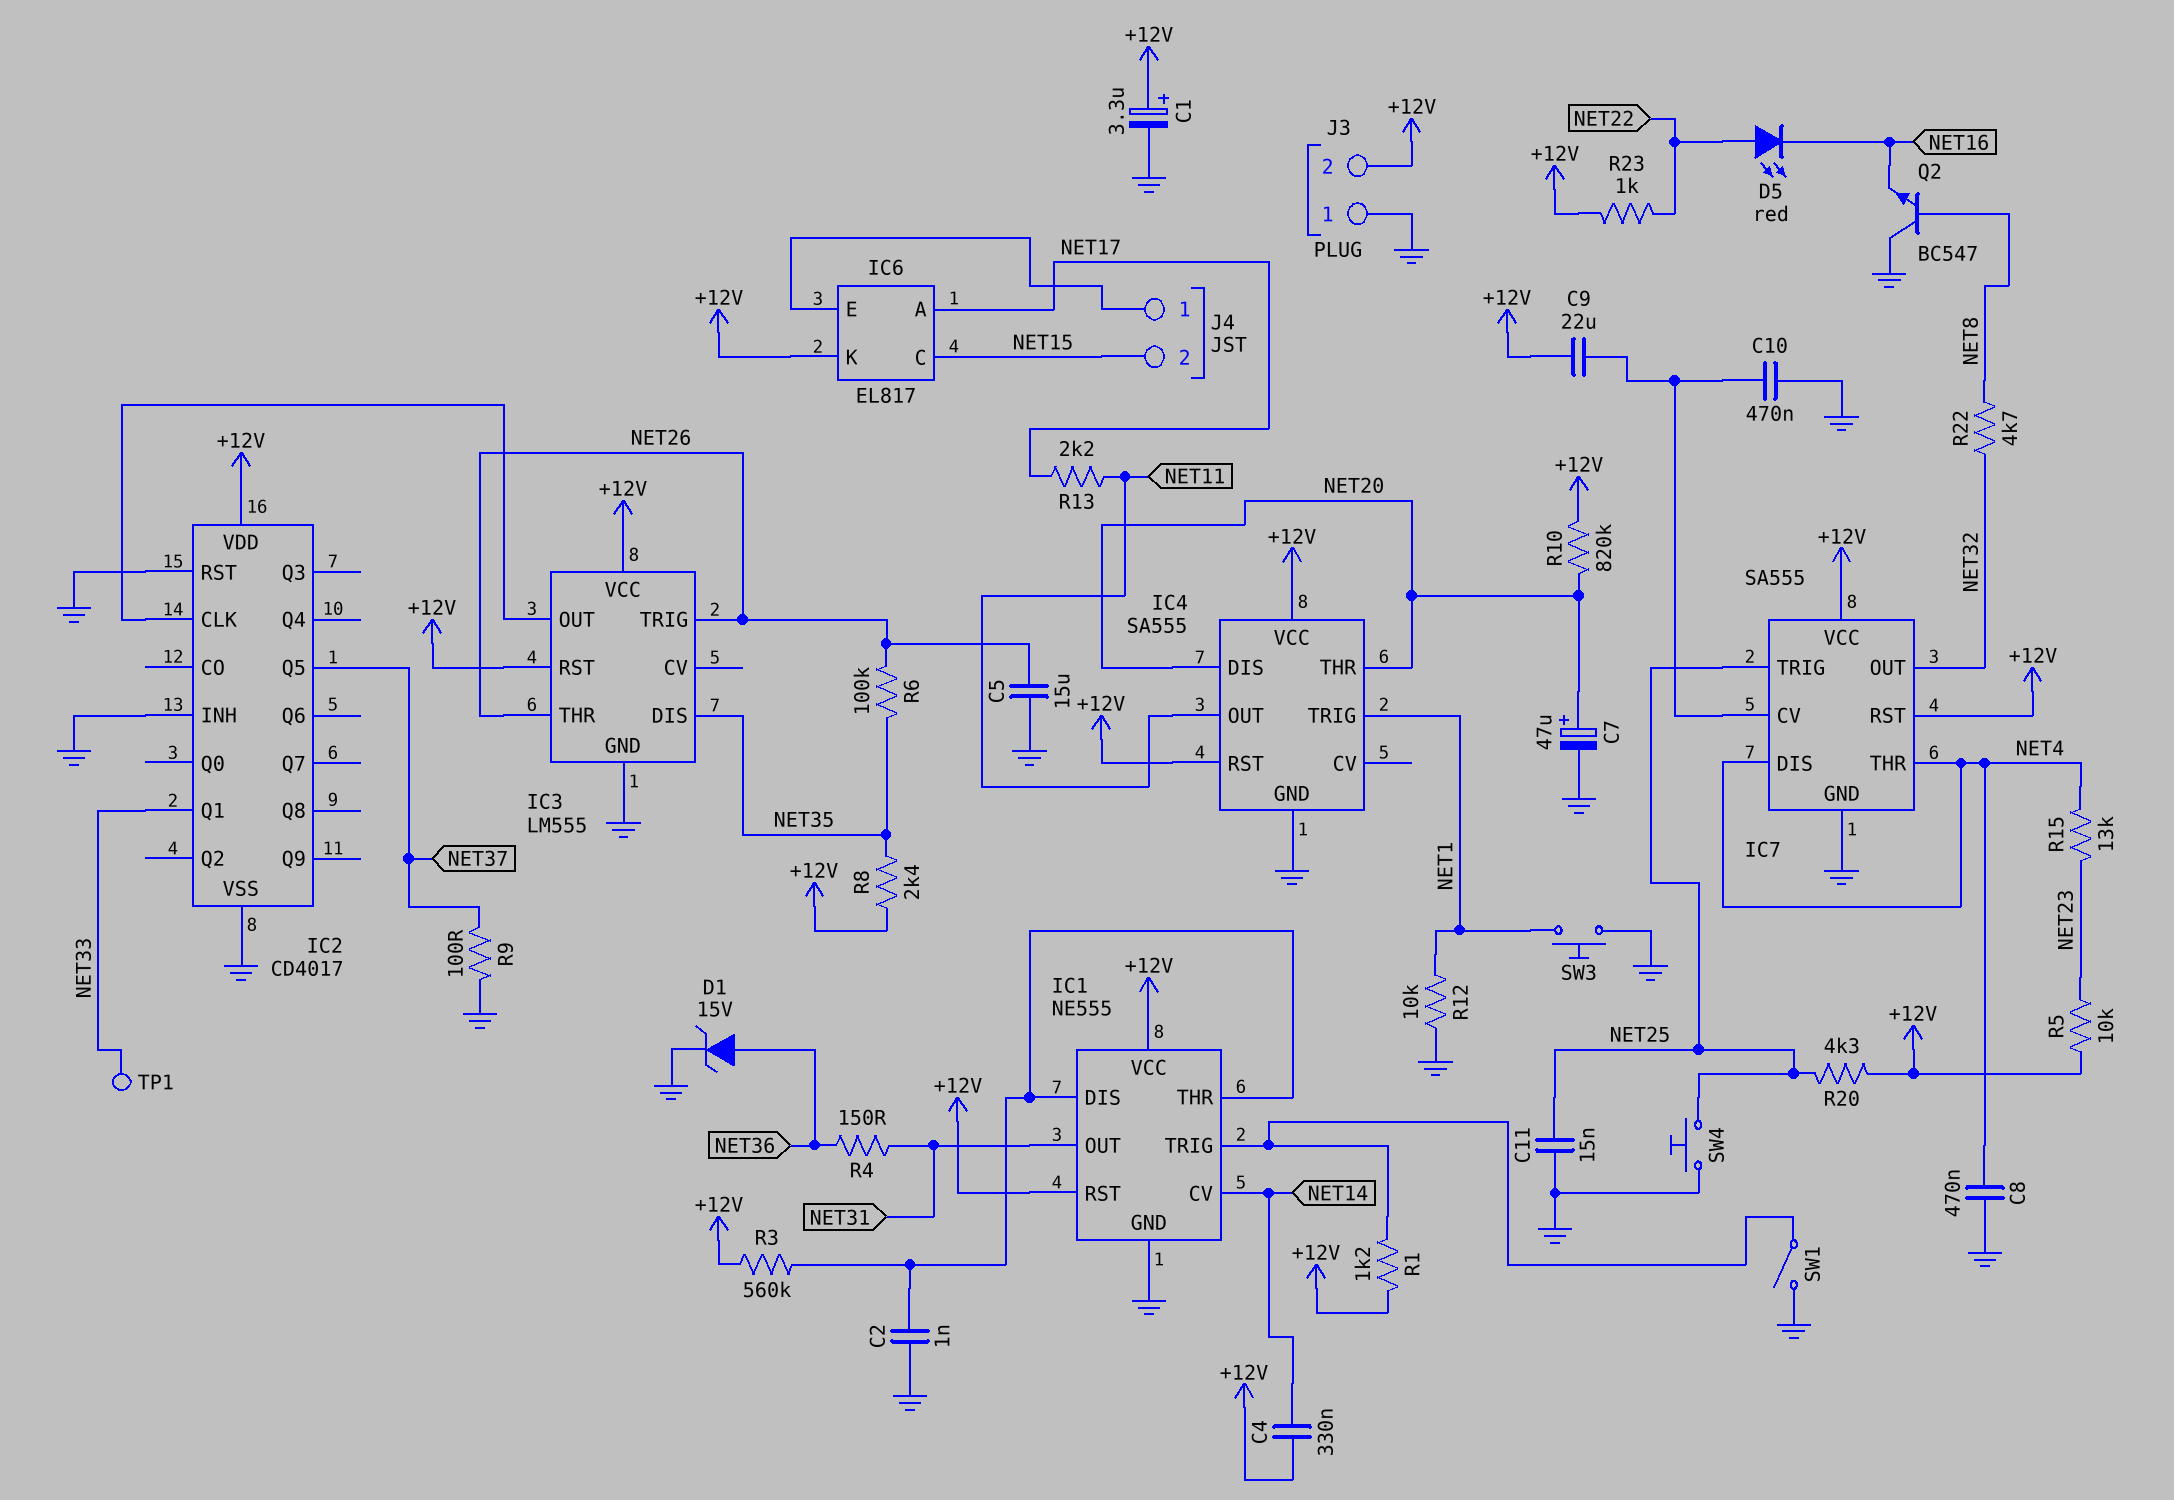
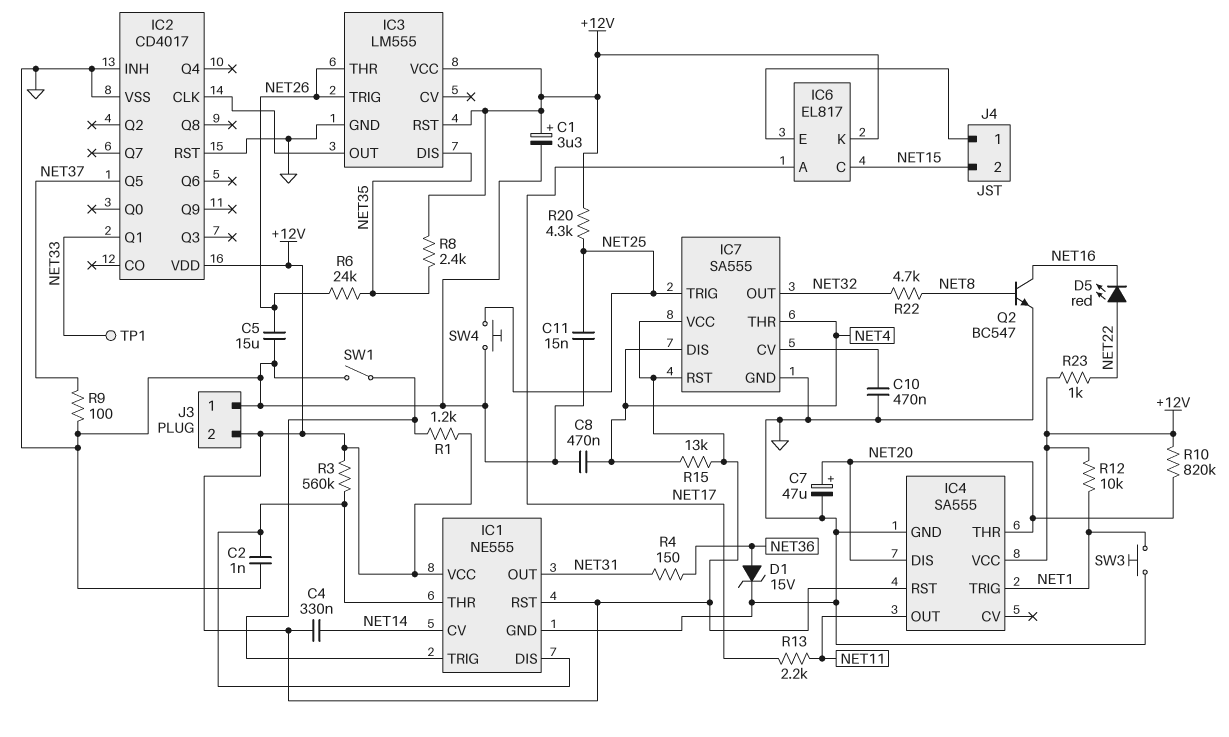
C9: 22uF (+12V, IC7/CV) -> none
Q2: NPN BC547 (B NET8, C GND, E NET16) -> NPN BC547 (B NET8, C NET16, E GND)
R5: 10k (+12V, NET23) -> none
R6: 100k (NET26, NET35) -> 24k (NET26, NET35)
R12: 10k (GND, NET1) -> 10k (+12V, NET1)
R15: 13k (NET4, NET23) -> 13k (+12V, NET4)

